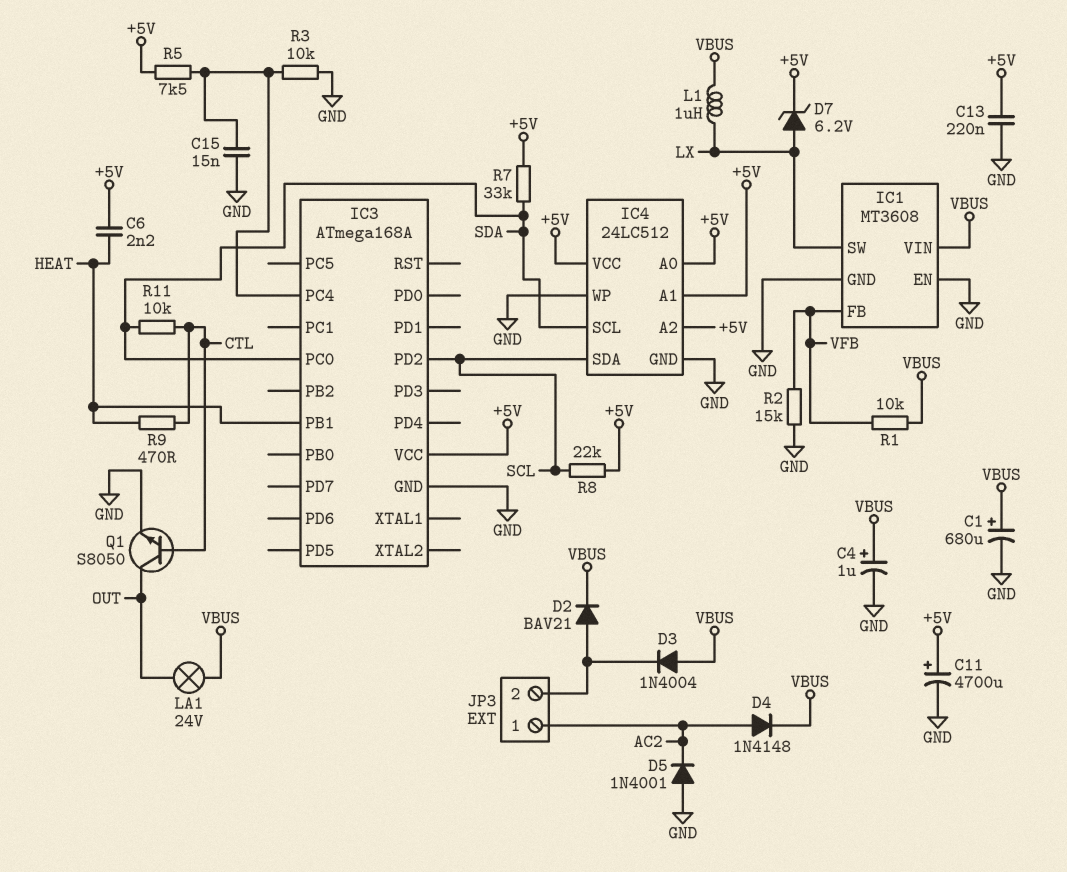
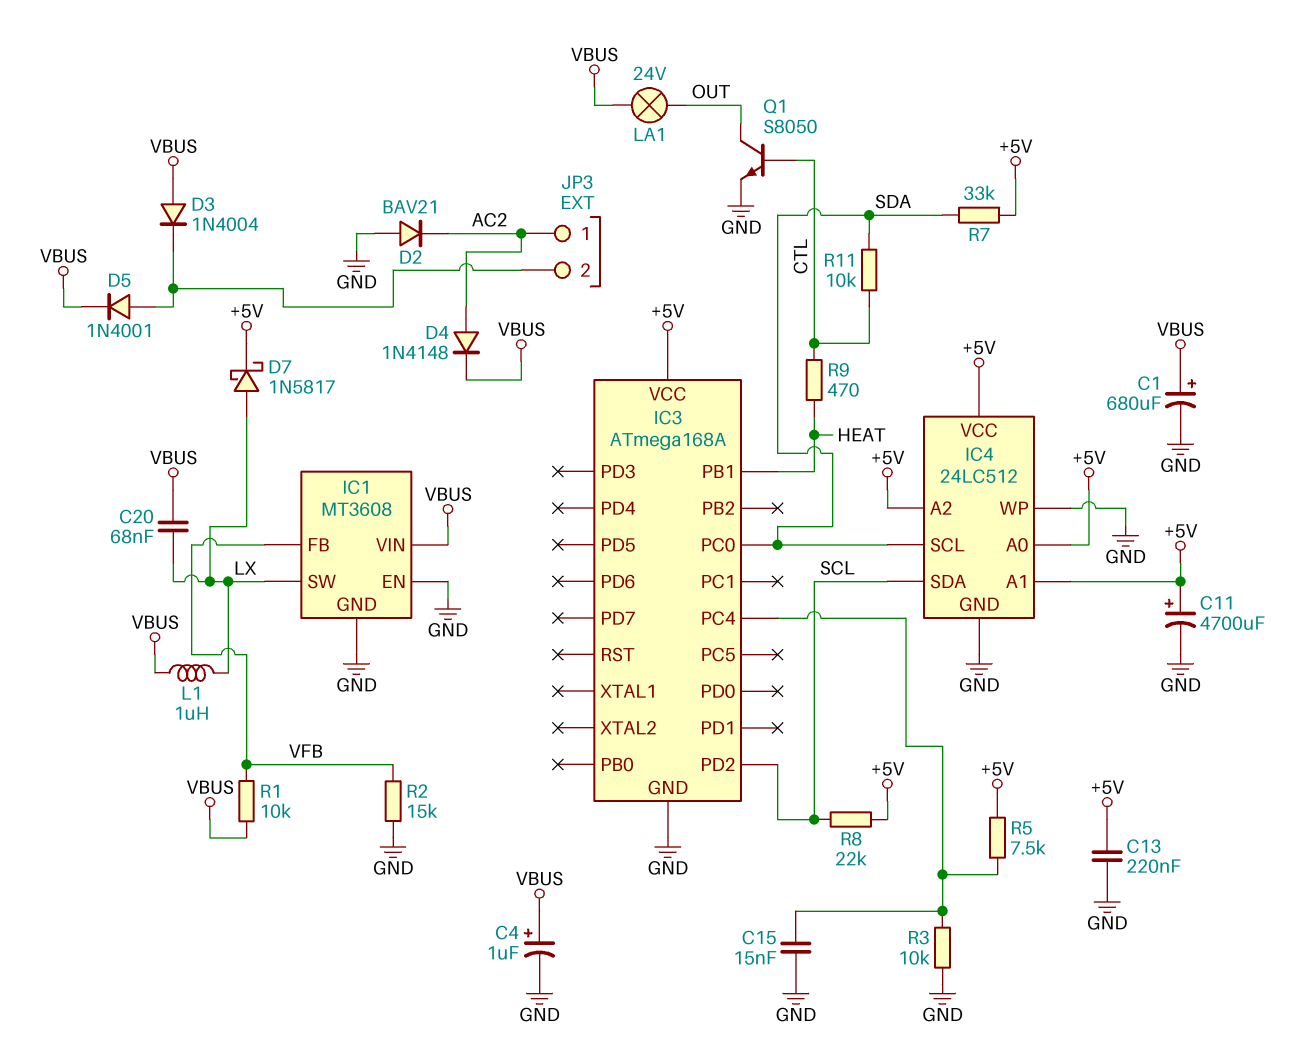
C6: 2.2nF (+5V, HEAT) -> none
C20: none -> 68nF (LX, VBUS)
D2: diode BAV21 (A JP3/2, K VBUS) -> diode BAV21 (A GND, K AC2)
D5: diode 1N4001 (A GND, K AC2) -> diode 1N4001 (A JP3/2, K VBUS)
D7: zener 6.2V (A LX, K +5V) -> schottky 1N5817 (A LX, K +5V)

